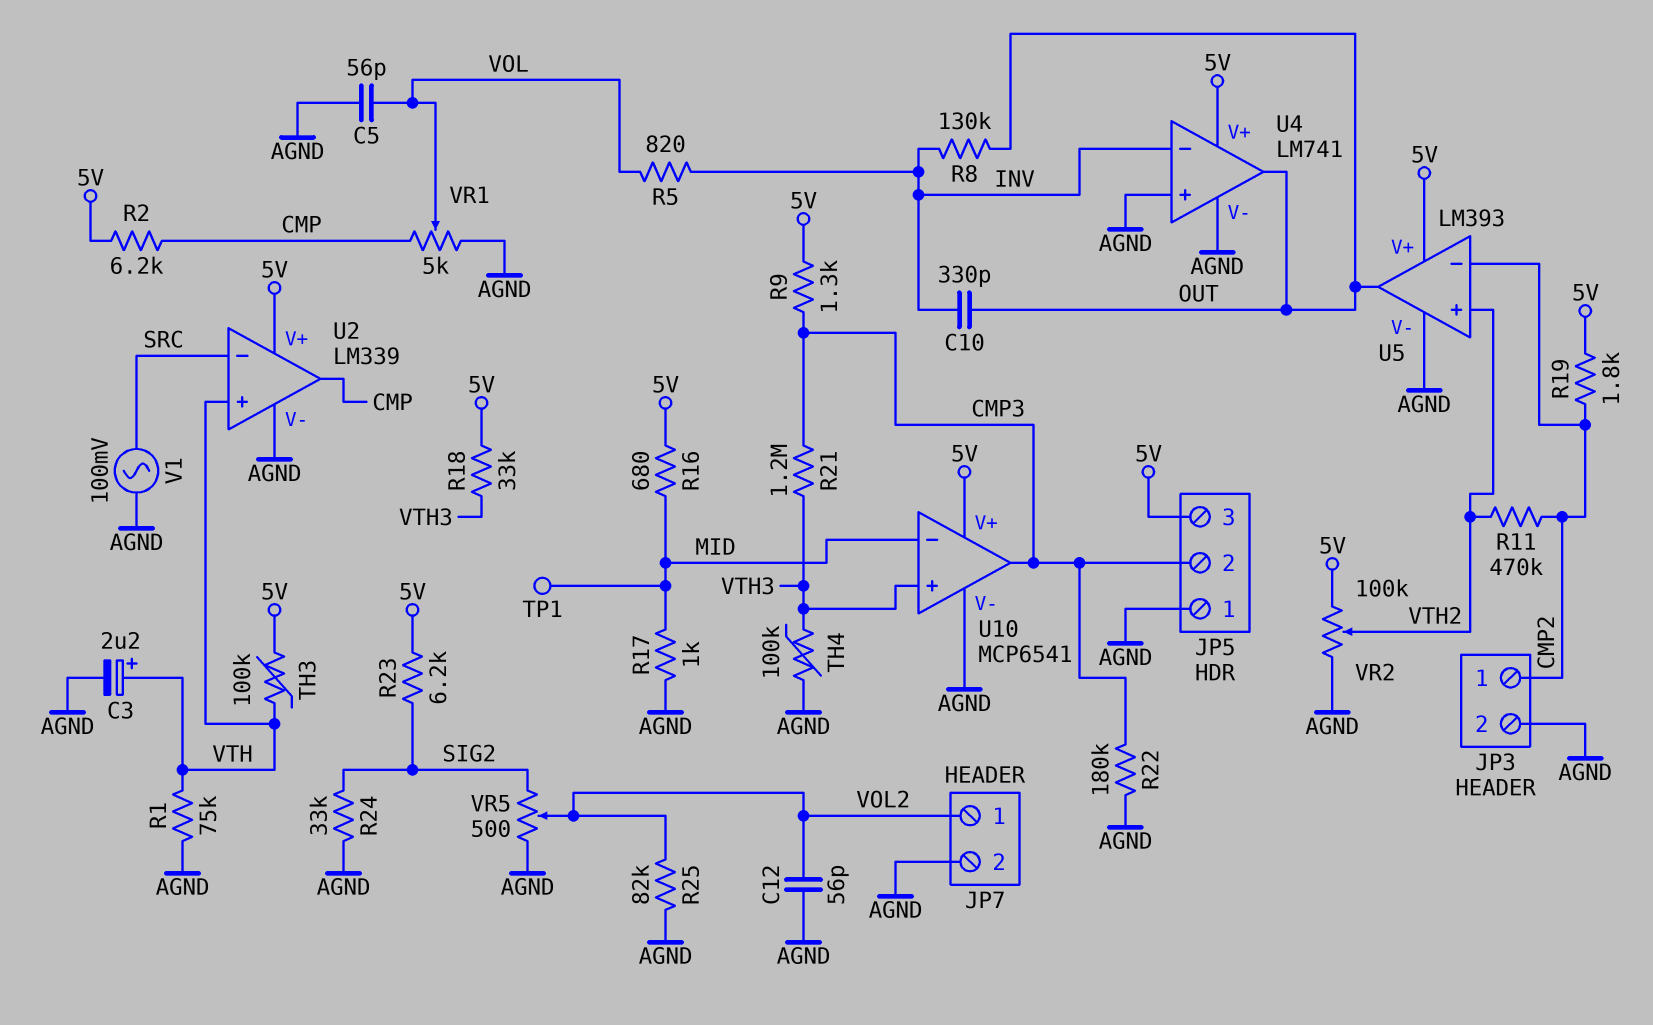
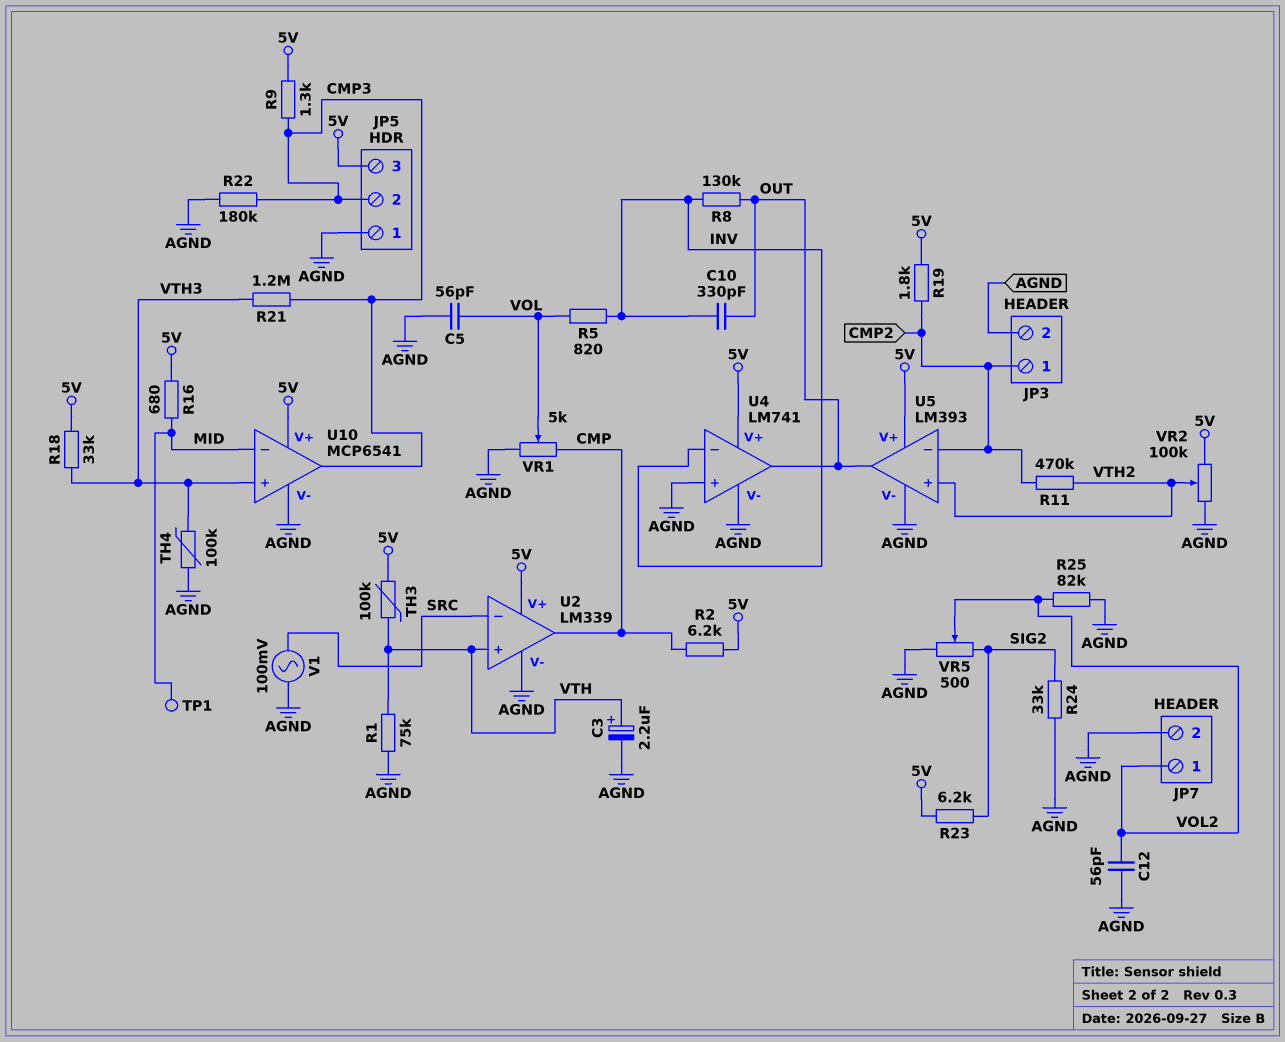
R17: 1k (AGND, MID) -> none

